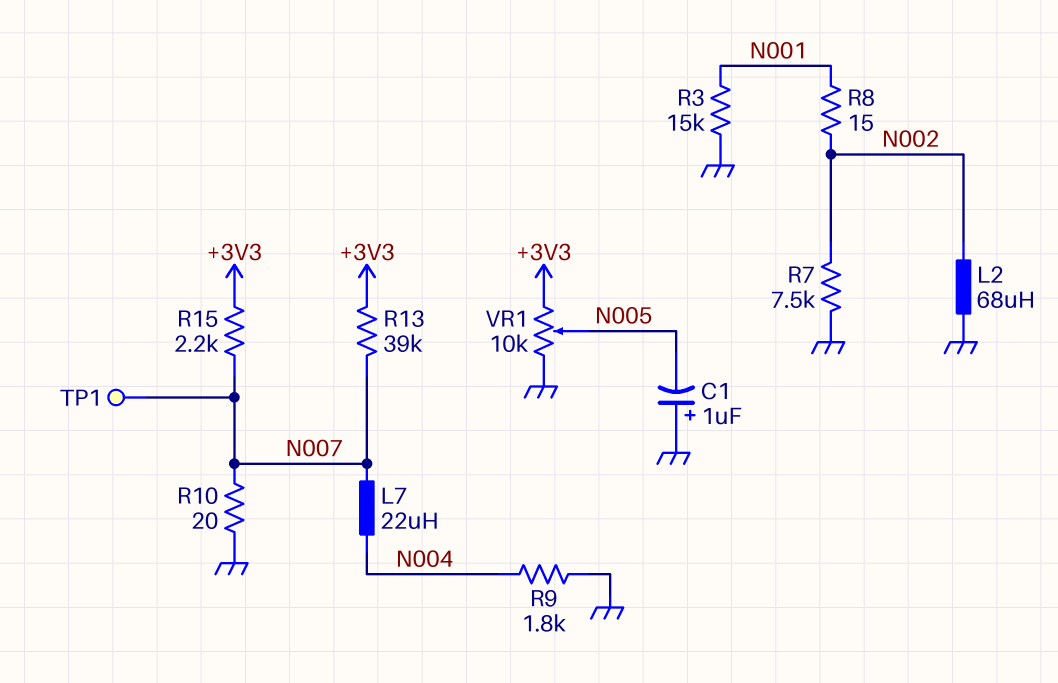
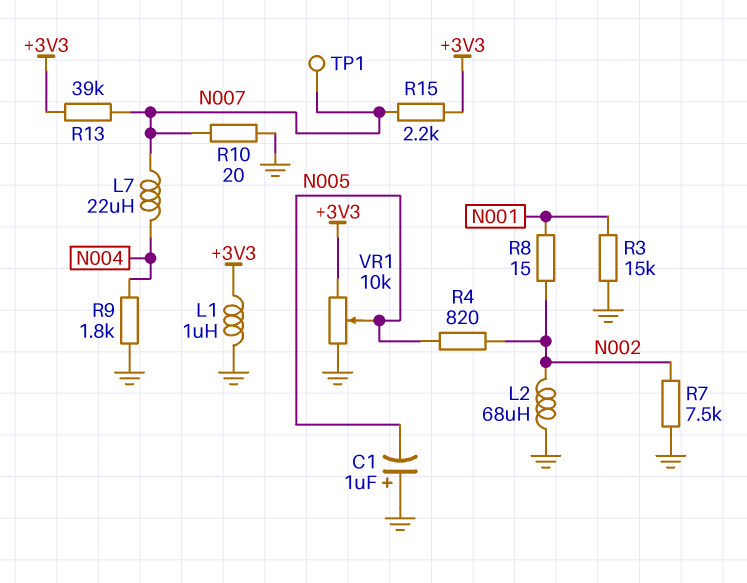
L1: none -> 1uH (+3V3, GND)
R4: none -> 820 (N002, N005)

